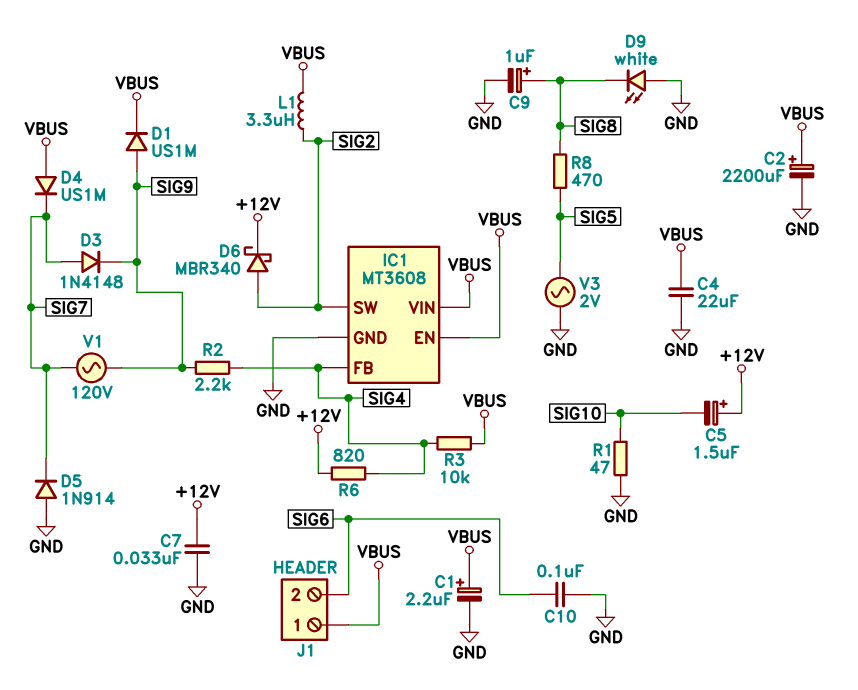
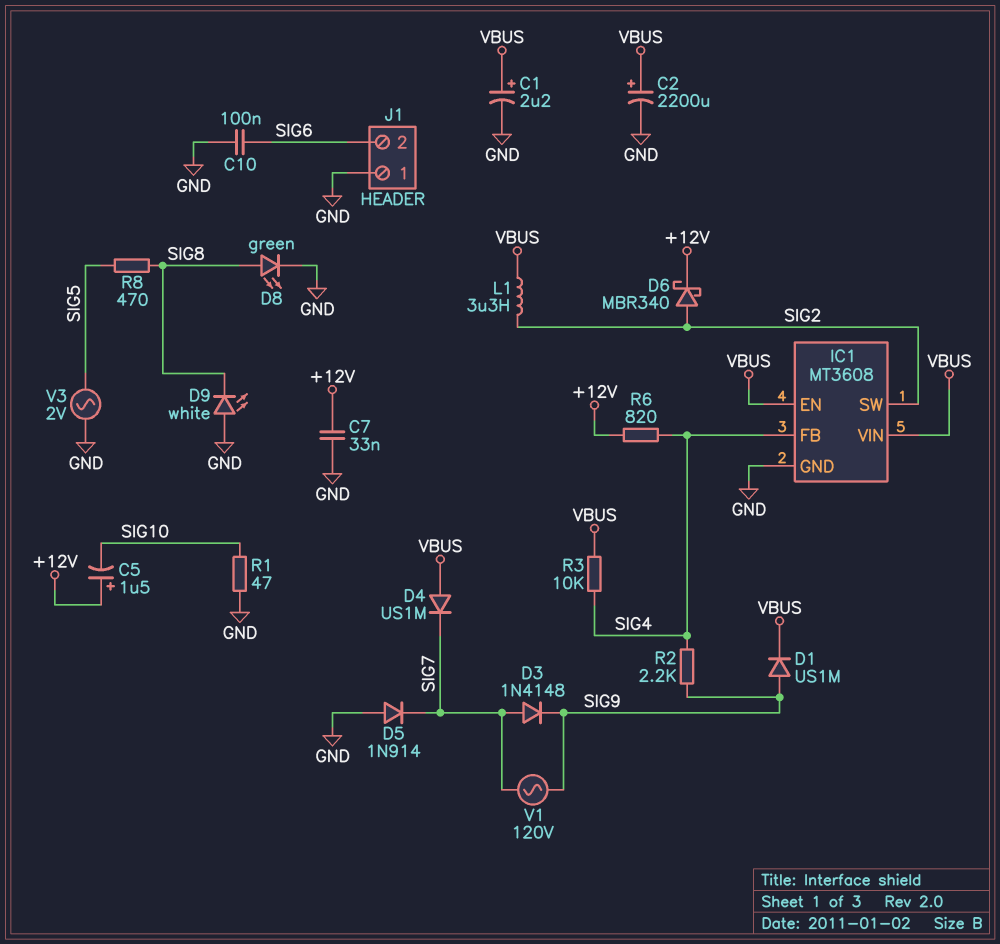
C4: 22uF (GND, VBUS) -> none
C9: 1uF (plus SIG8, minus GND) -> none
D8: none -> LED green (A SIG8, K GND)
J1 pin 1: VBUS -> GND

